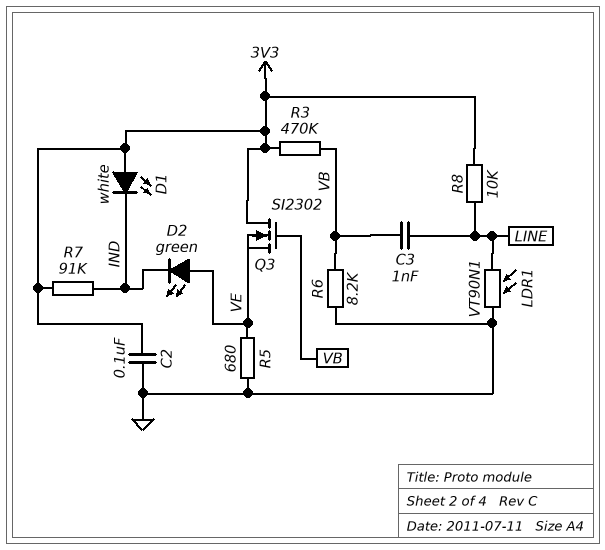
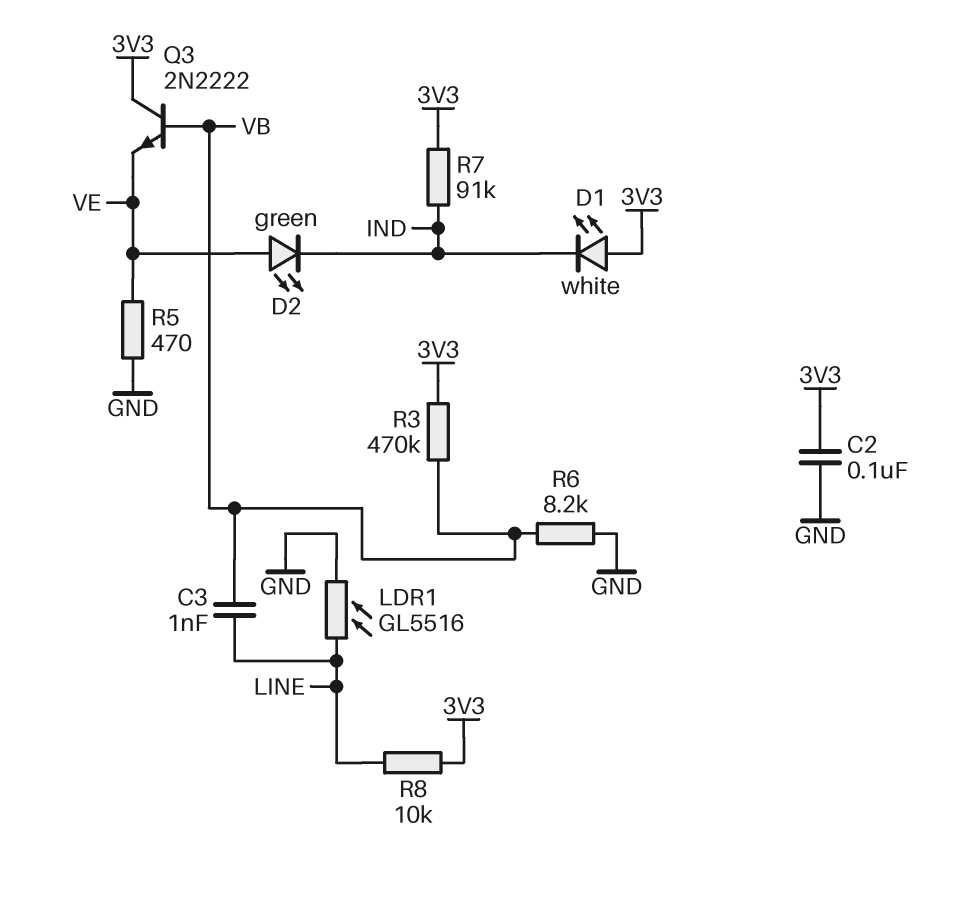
LDR1: VT90N1 (GND, LINE) -> GL5516 (GND, LINE)
Q3: NMOS SI2302 (G VB, D 3V3, S VE) -> NPN 2N2222 (B VB, C 3V3, E VE)
R5: 680 (GND, VE) -> 470 (GND, VE)

